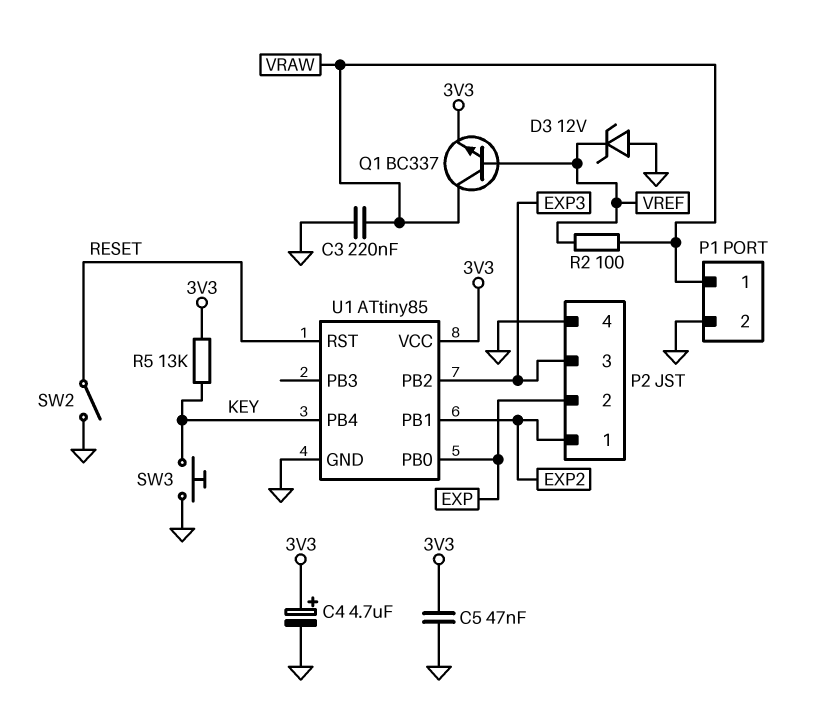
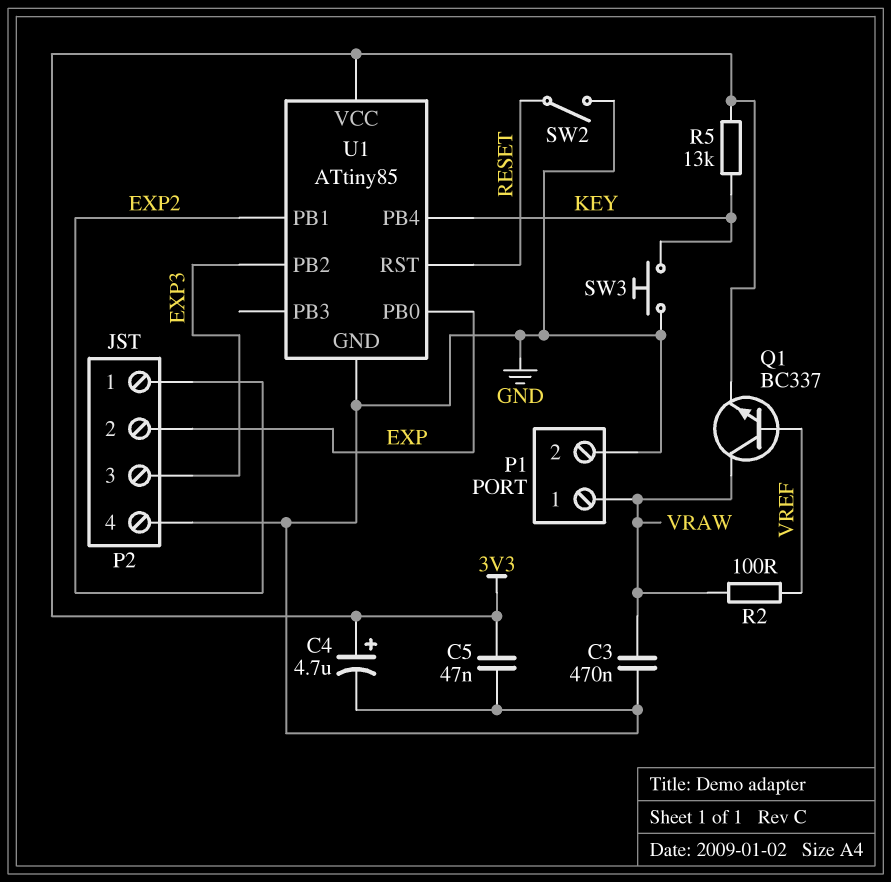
C3: 220nF (GND, VRAW) -> 470nF (GND, VRAW)
D3: zener 12V (A GND, K VREF) -> none

